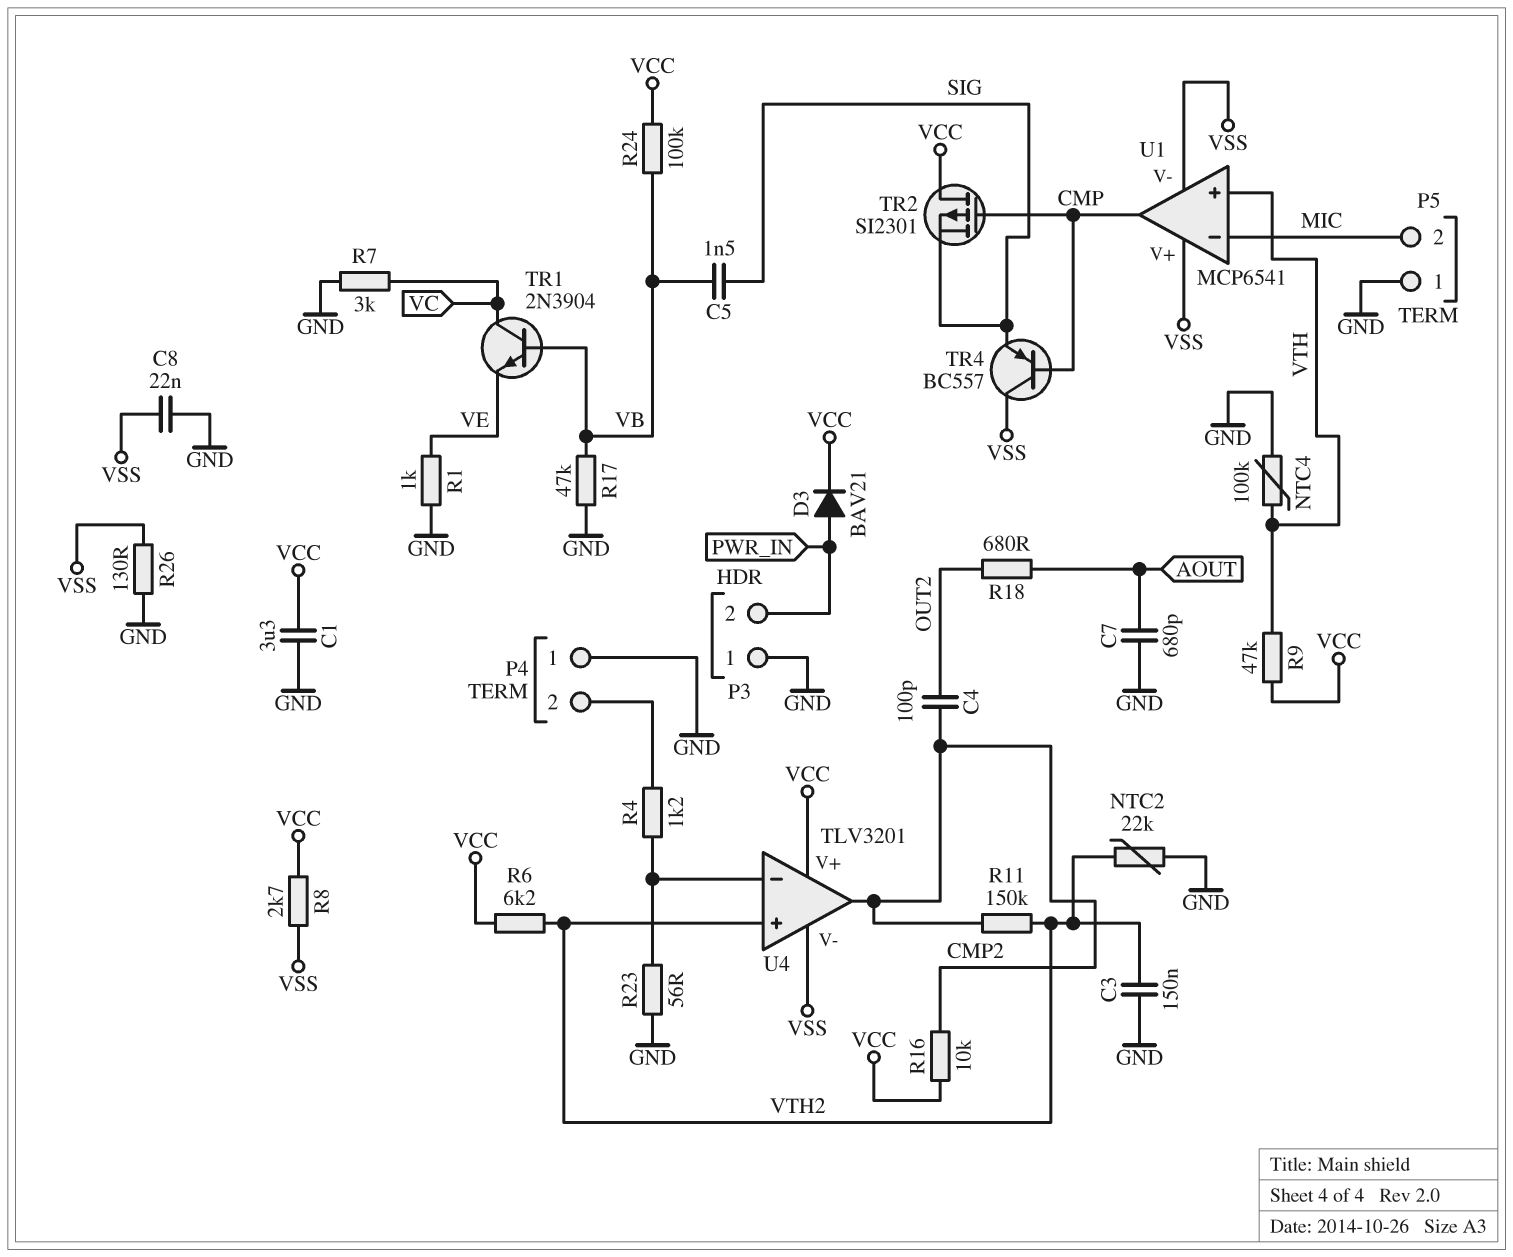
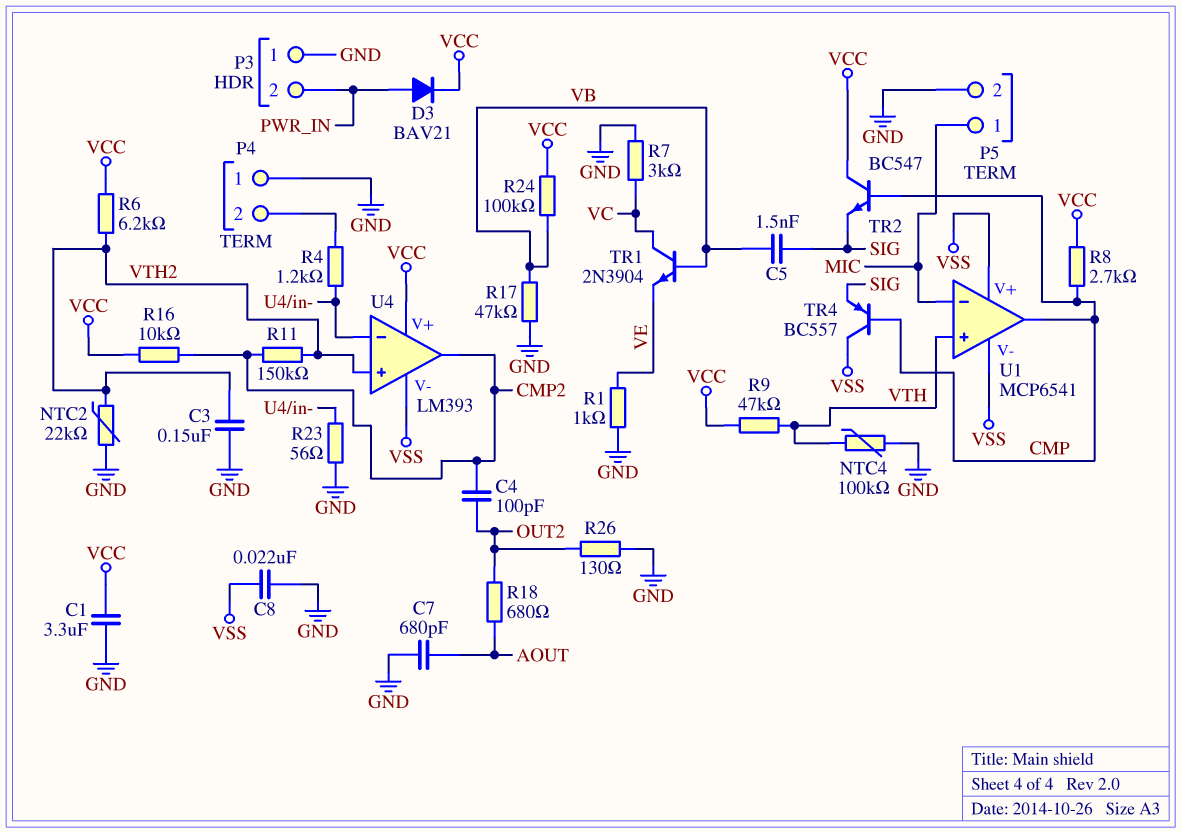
P5 pin 1: GND -> MIC
P5 pin 2: MIC -> GND
R8: 2.7k (VCC, VSS) -> 2.7k (CMP, VCC)
R26: 130 (GND, VSS) -> 130 (GND, OUT2)
TR2: PMOS SI2301 (G CMP, D VCC, S SIG) -> NPN BC547 (B CMP, C VCC, E SIG)
U4: TLV3201 -> LM393

